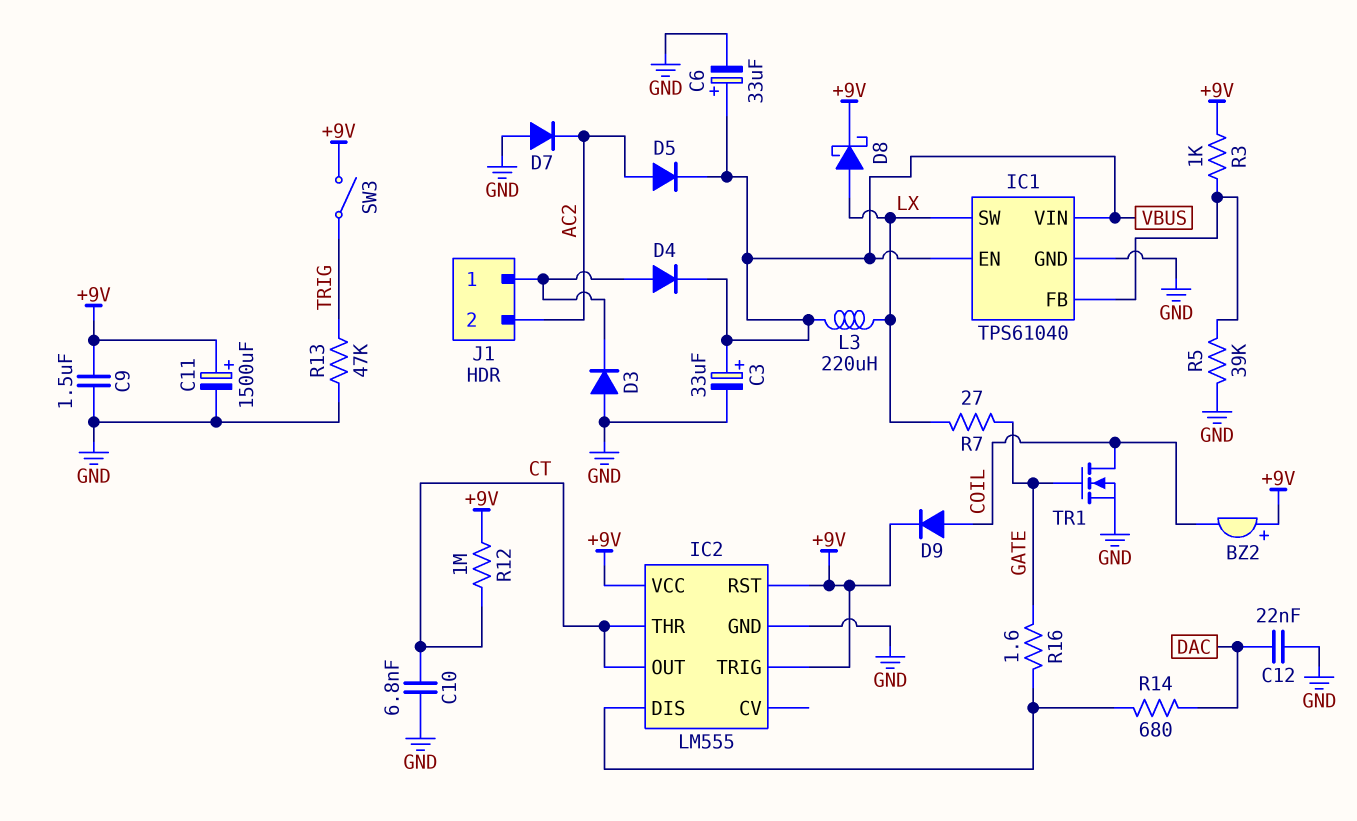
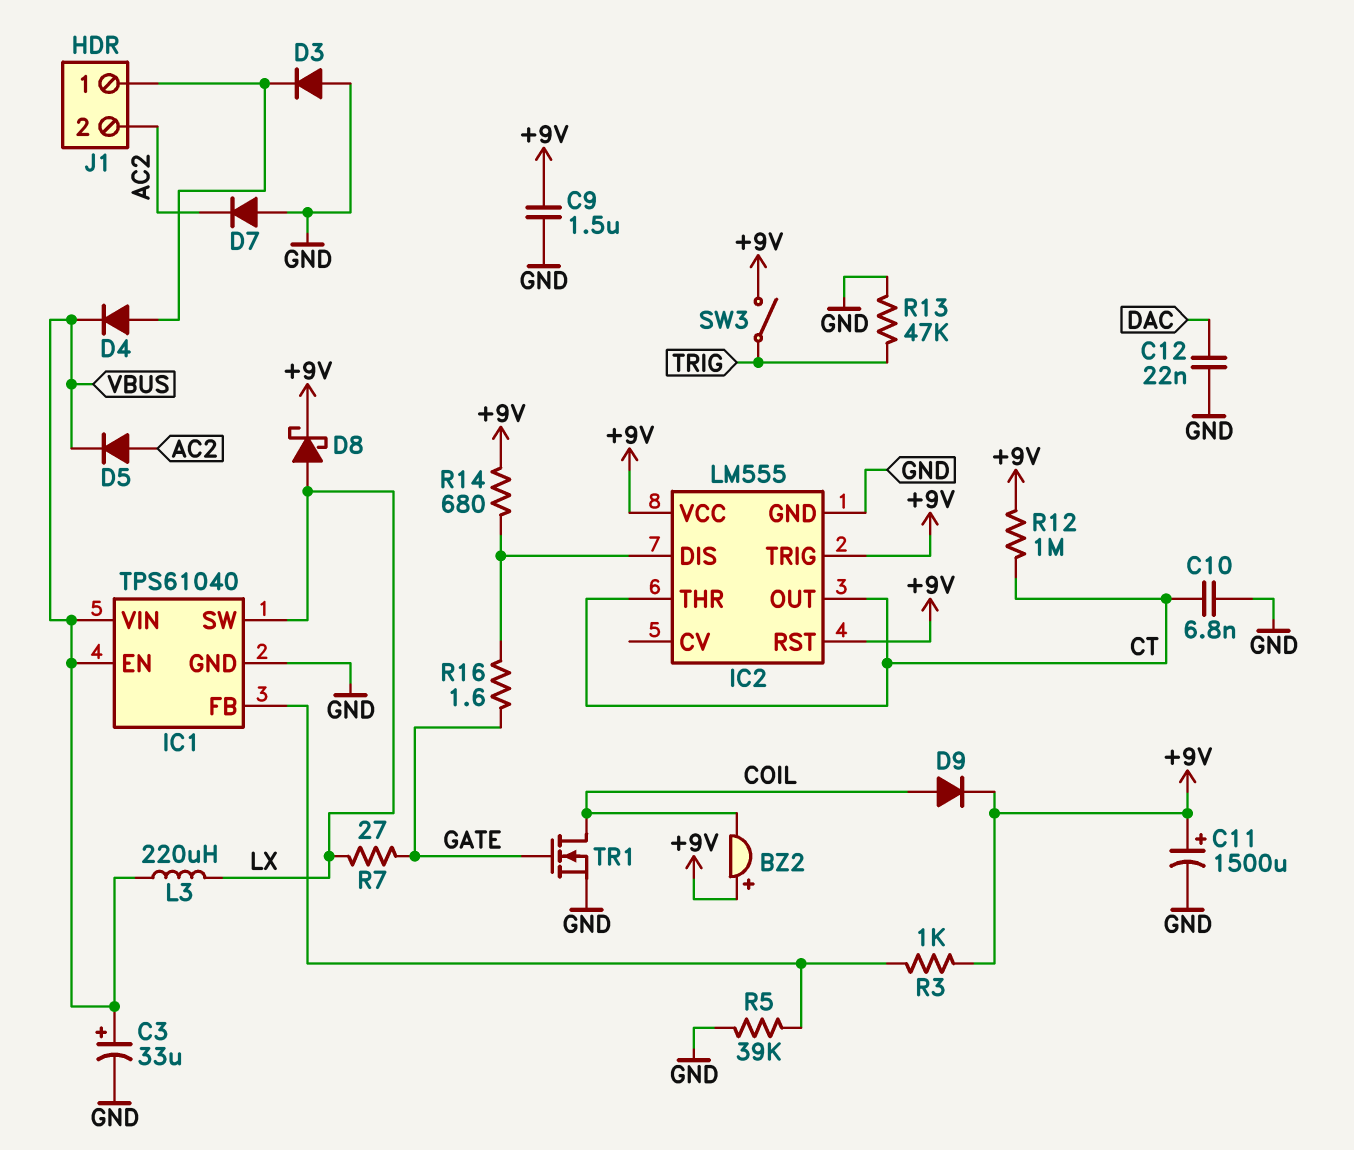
C6: 33uF (plus VBUS, minus GND) -> none
R14: 680 (DAC, IC2/DIS) -> 680 (+9V, IC2/DIS)

